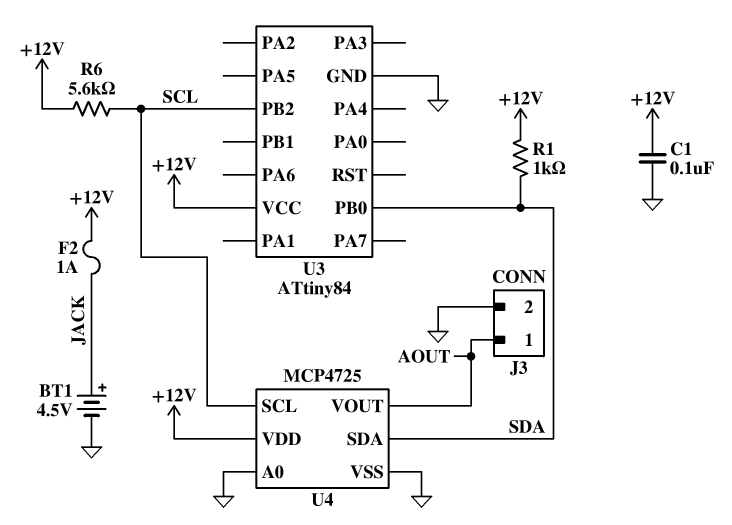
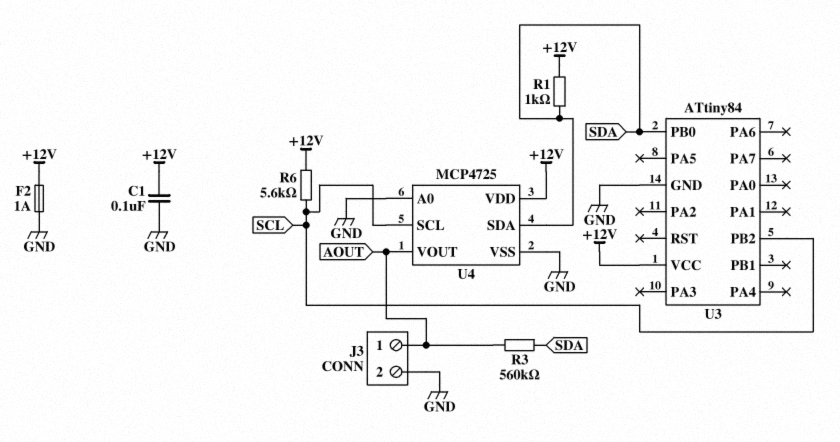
BT1: 4.5V (plus JACK, minus GND) -> none
F2: 1A (+12V, JACK) -> 1A (+12V, GND)
R3: none -> 560k (AOUT, SDA)

